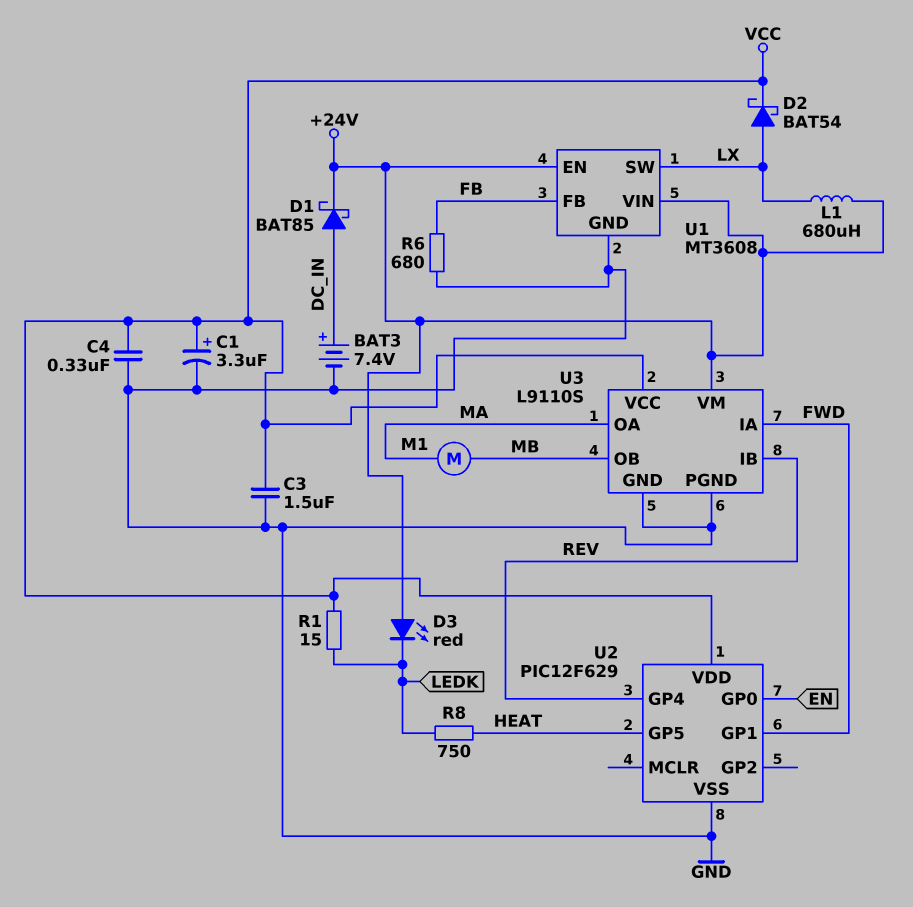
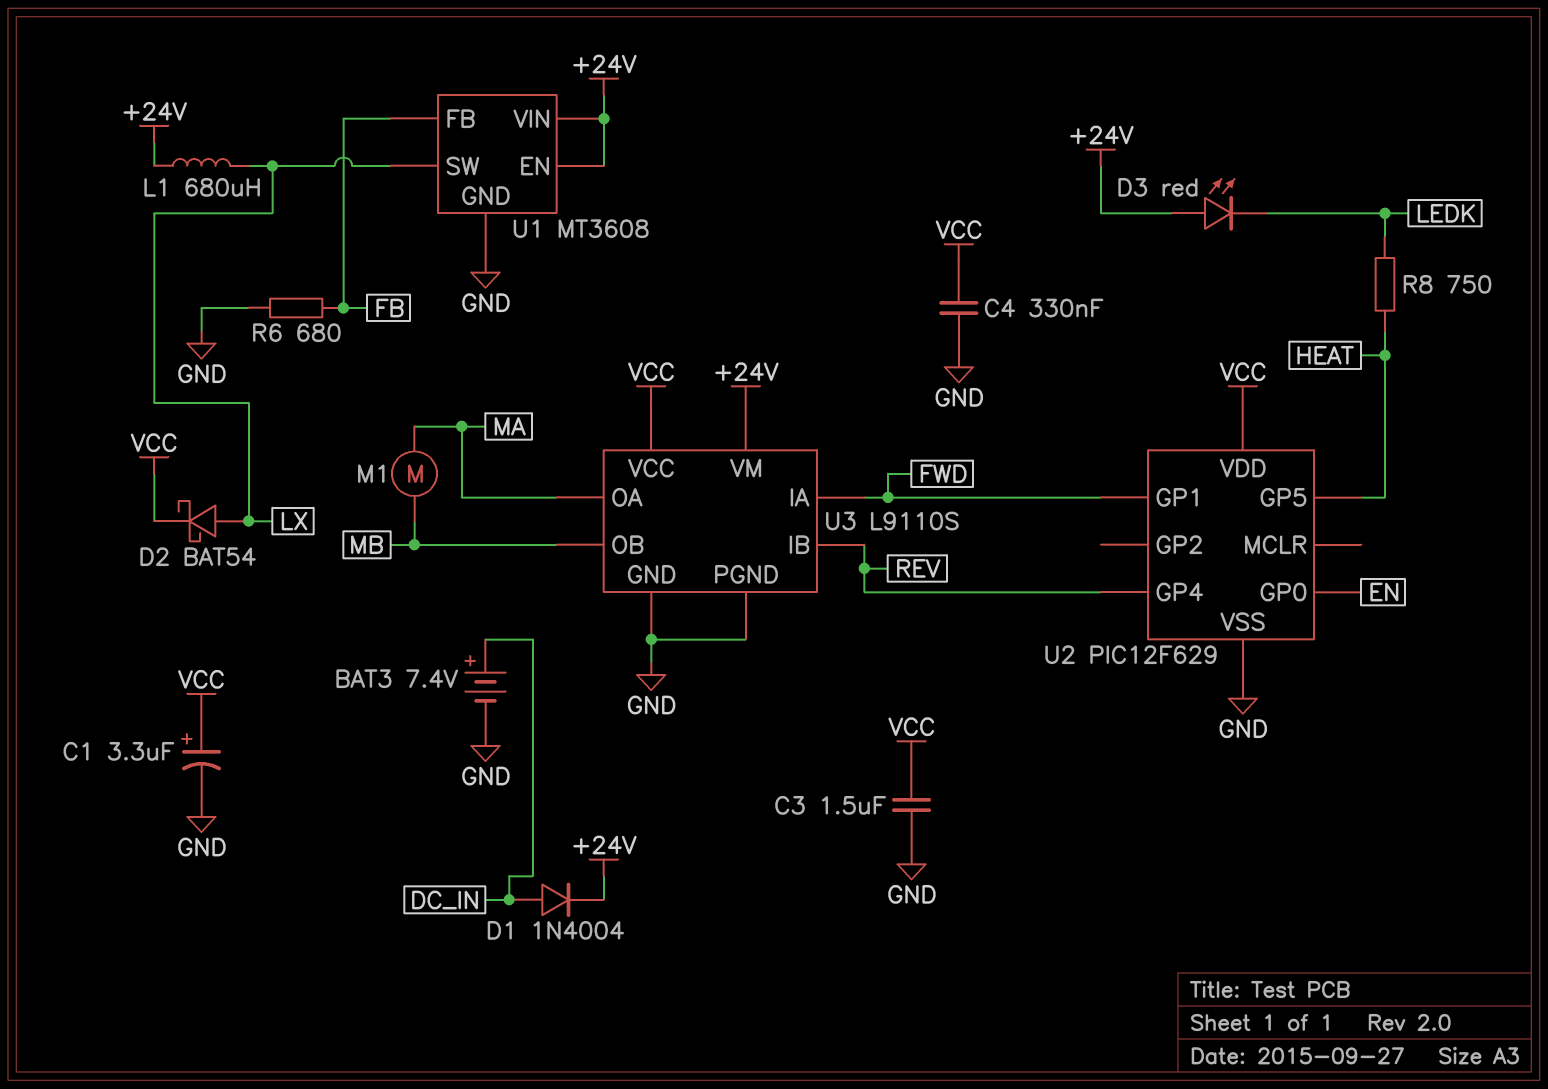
D1: schottky BAT85 (A DC_IN, K +24V) -> diode 1N4004 (A DC_IN, K +24V)
R1: 15 (LEDK, VCC) -> none

